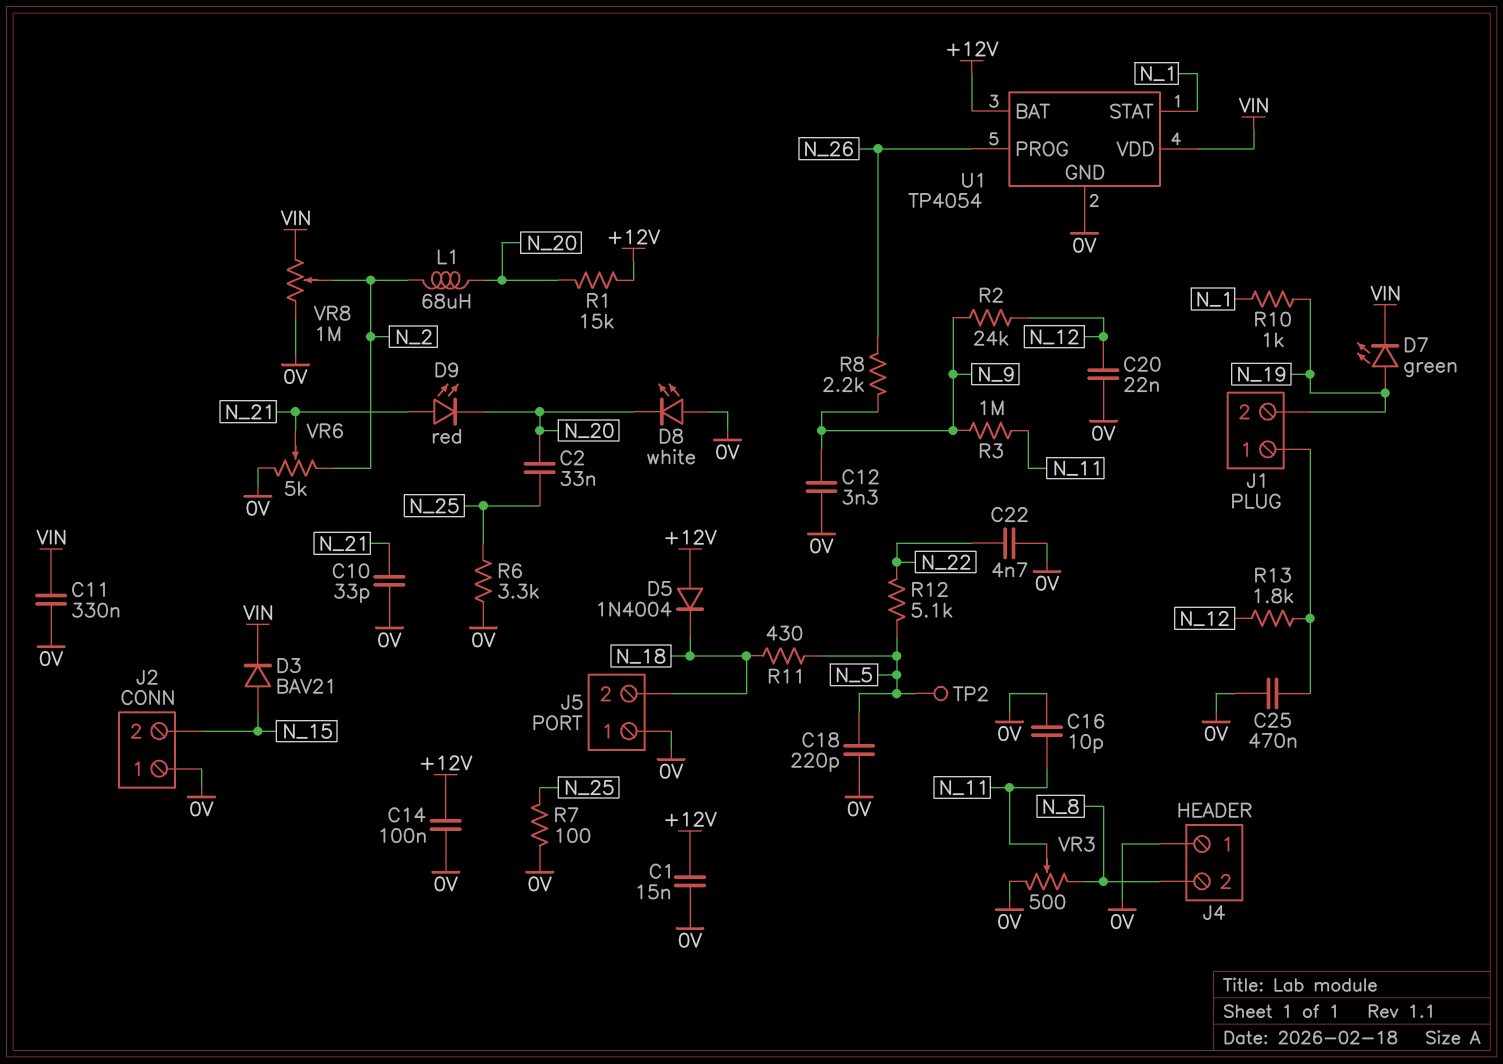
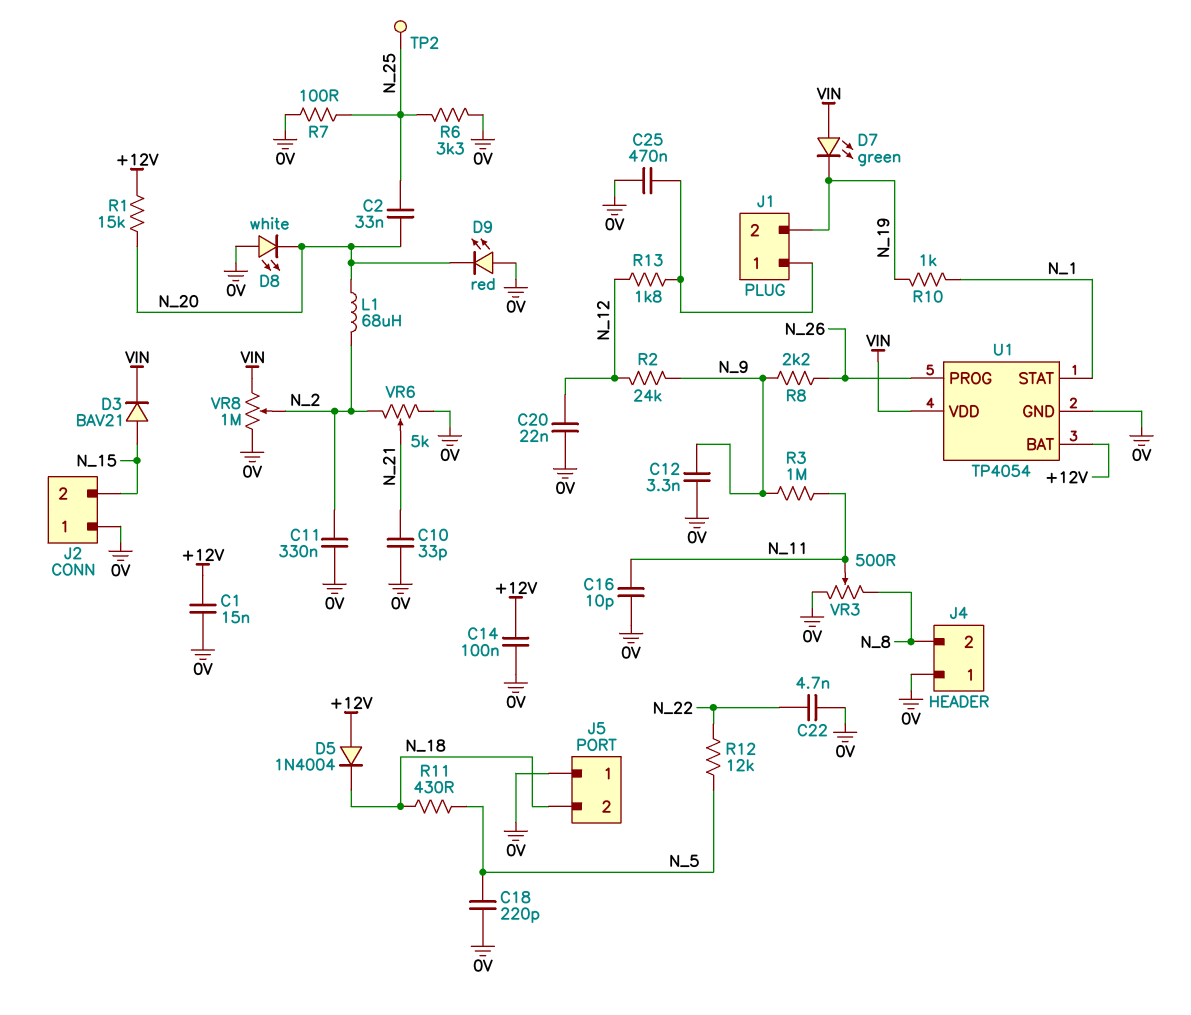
C11: 330nF (0V, VIN) -> 330nF (0V, N_2)
D7: LED green (A N_19, K VIN) -> LED green (A VIN, K N_19)
D9: LED red (A N_21, K N_20) -> LED red (A 0V, K N_20)
R12: 5.1k (N_5, N_22) -> 12k (N_5, N_22)
TP2: test point (N_5) -> test point (N_25)

